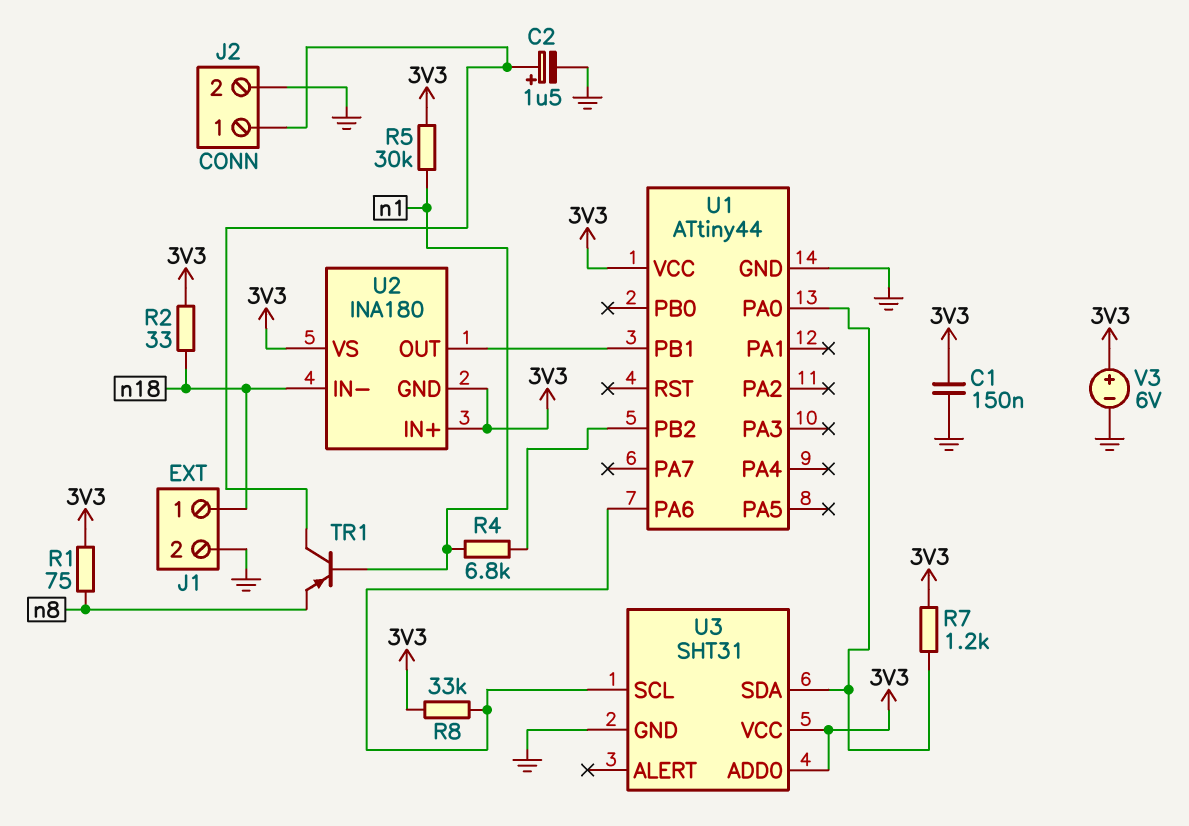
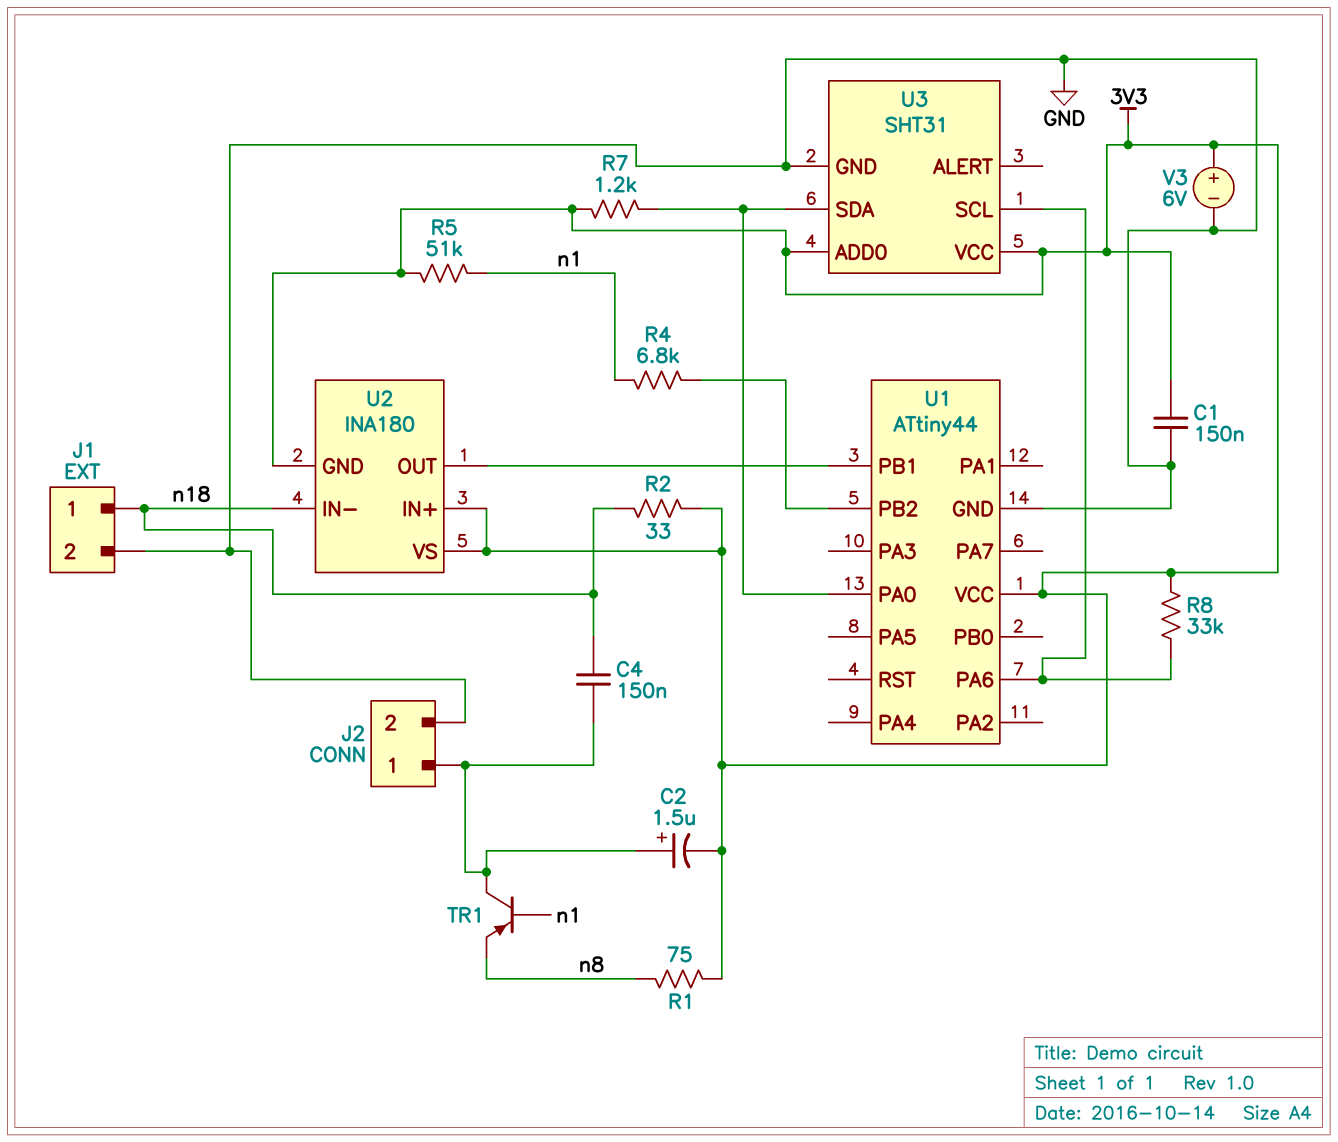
C2: 1.5uF (plus J2/1, minus GND) -> 1.5uF (plus J2/1, minus 3V3)
C4: none -> 150nF (J2/1, n18)
R5: 30k (3V3, n1) -> 51k (3V3, n1)

